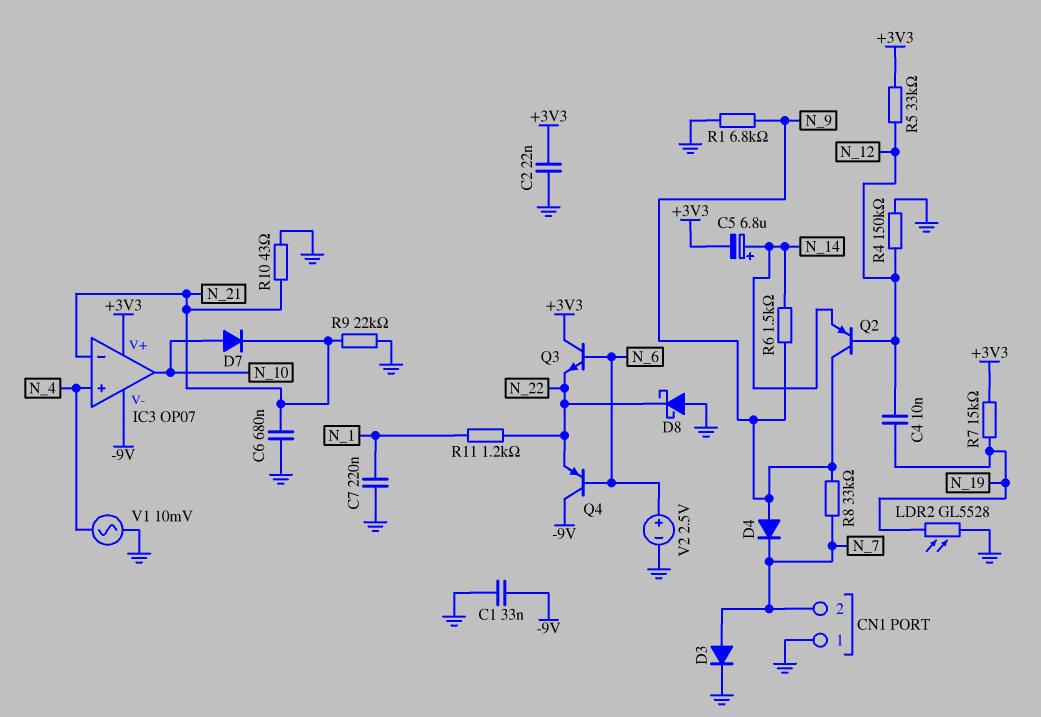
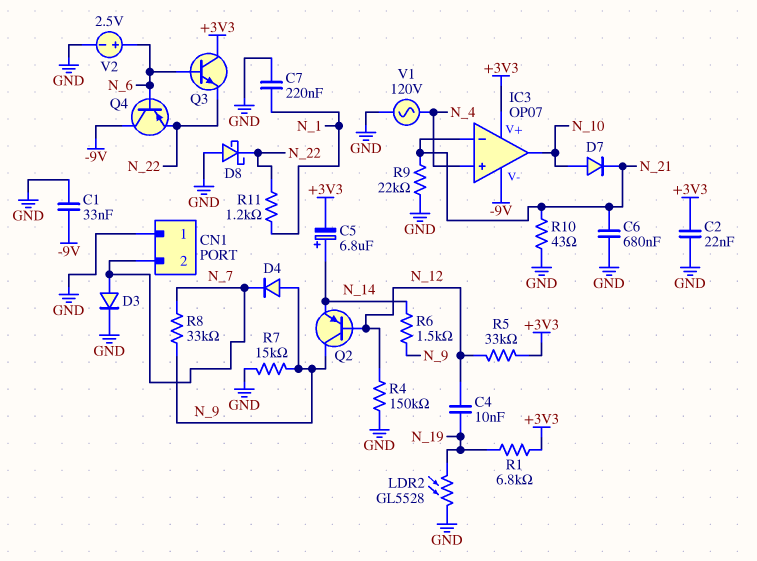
R1: 6.8k (GND, N_9) -> 6.8k (+3V3, N_19)
R7: 15k (+3V3, N_19) -> 15k (GND, N_9)
V1: AC 10mV (GND, N_4) -> AC 120V (GND, N_4)

